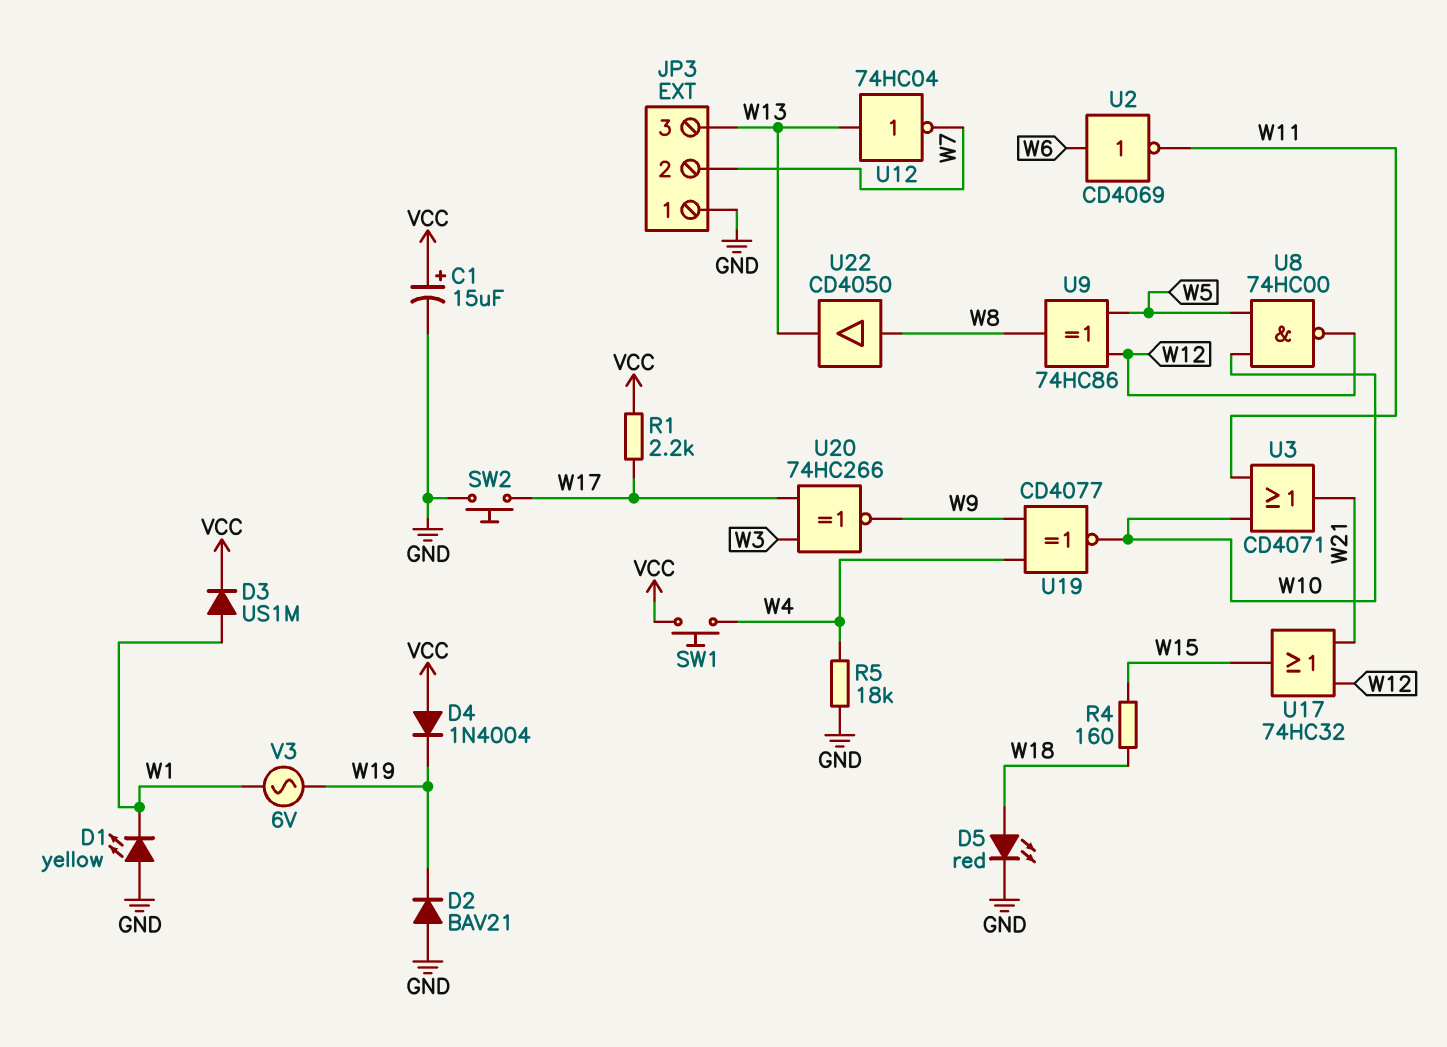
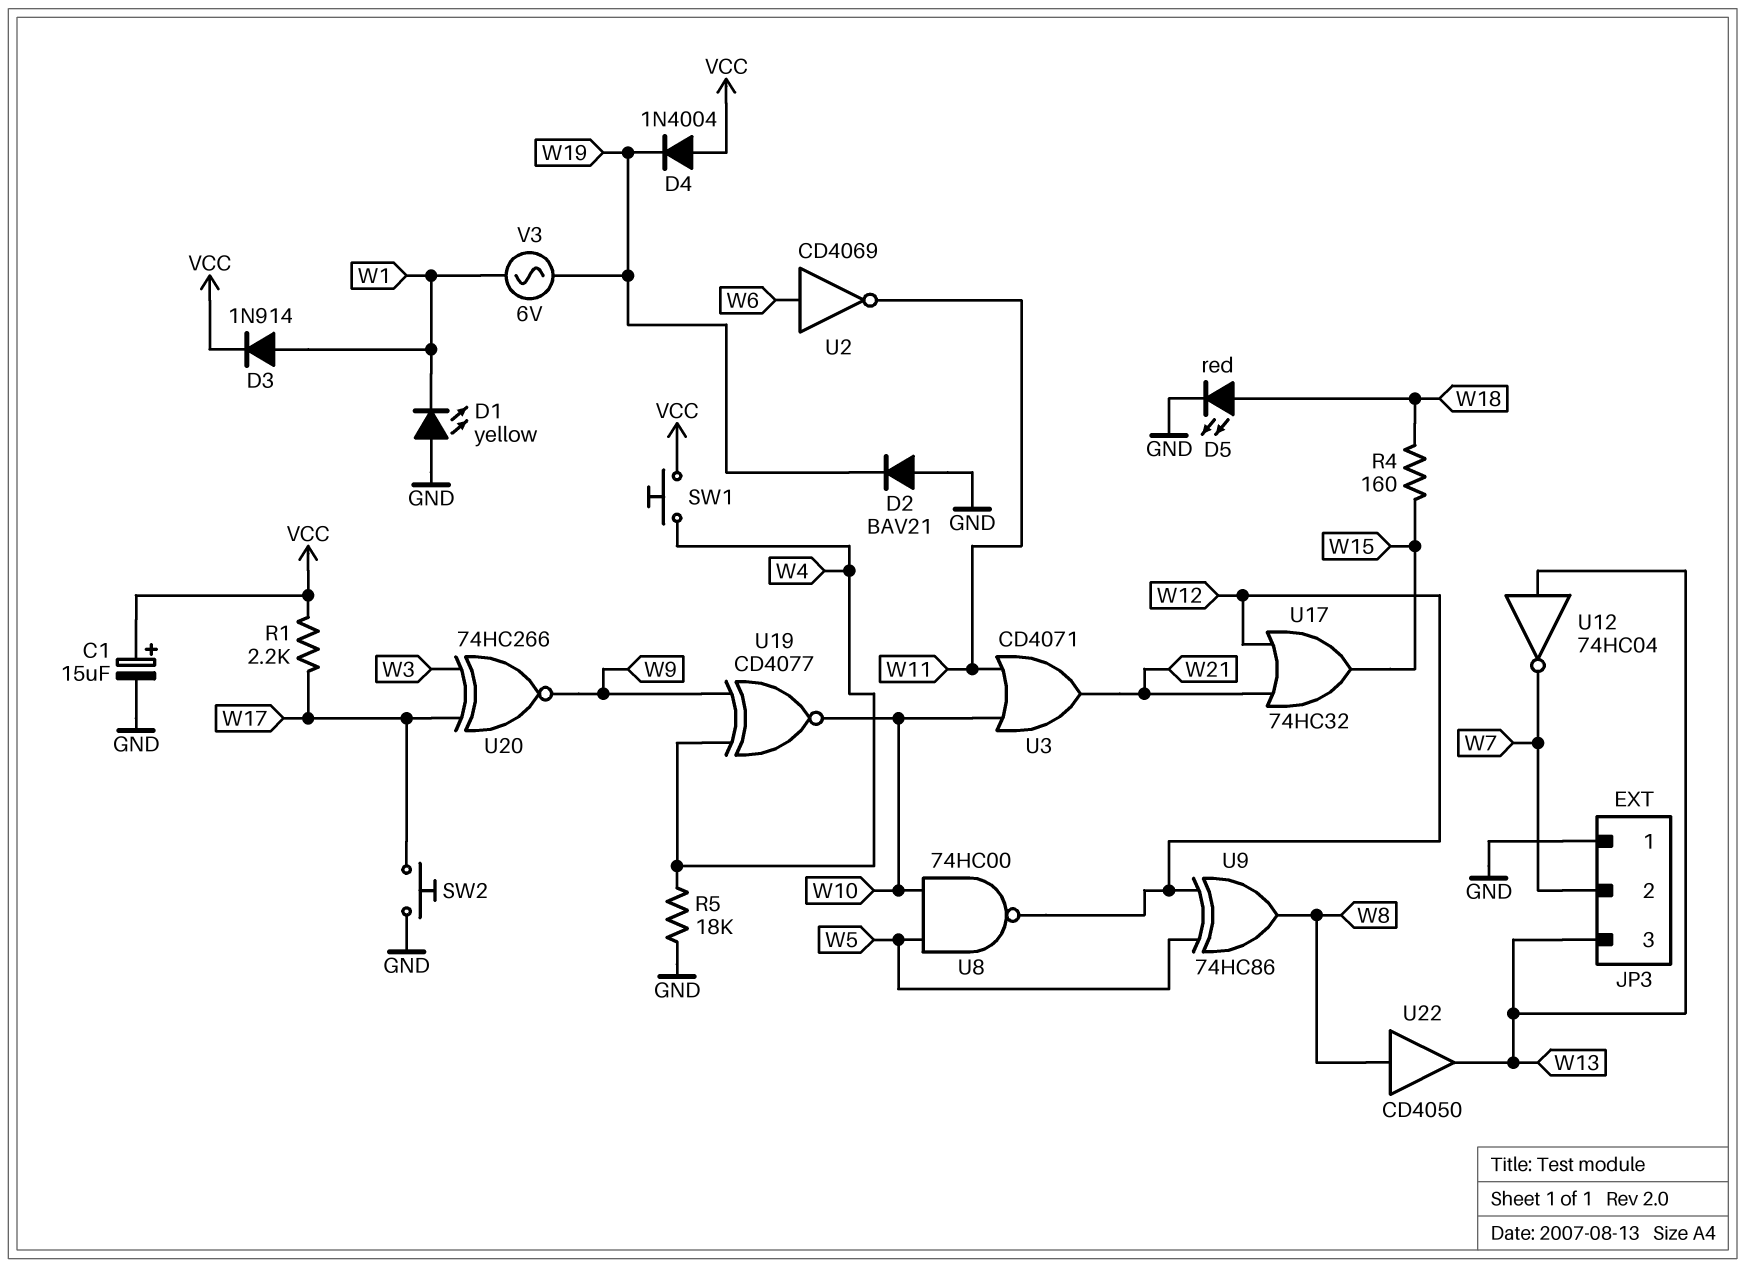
D3: diode US1M (A W1, K VCC) -> diode 1N914 (A W1, K VCC)

